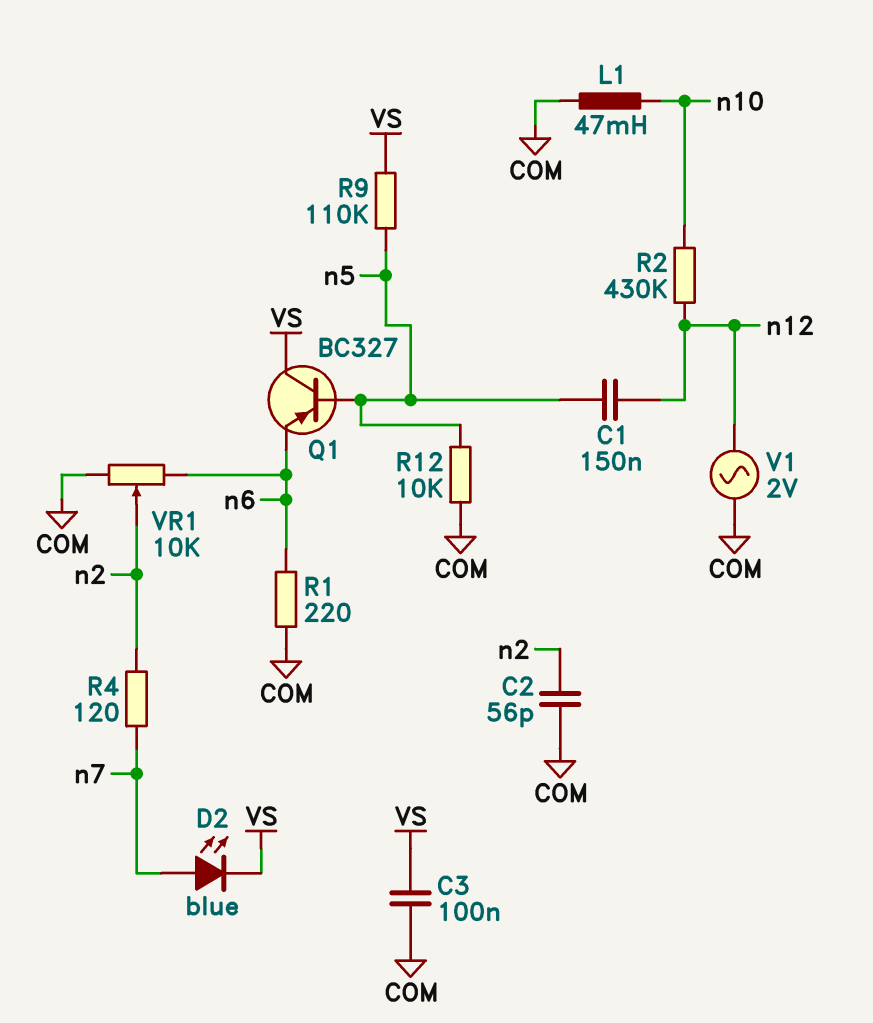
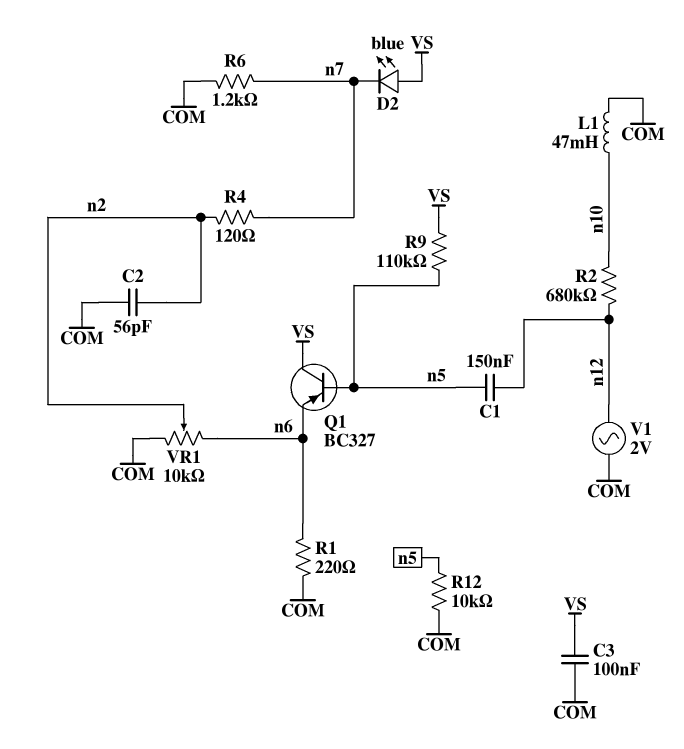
D2: LED blue (A n7, K VS) -> LED blue (A VS, K n7)
R2: 430k (n10, n12) -> 680k (n10, n12)
R6: none -> 1.2k (COM, n7)

